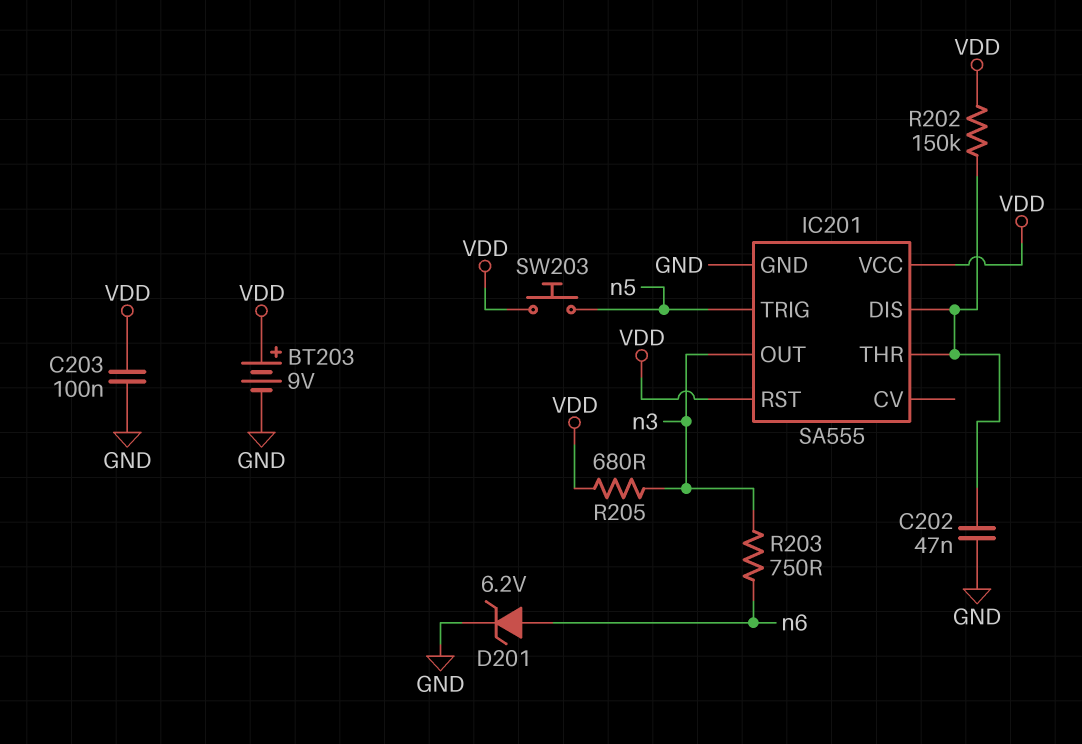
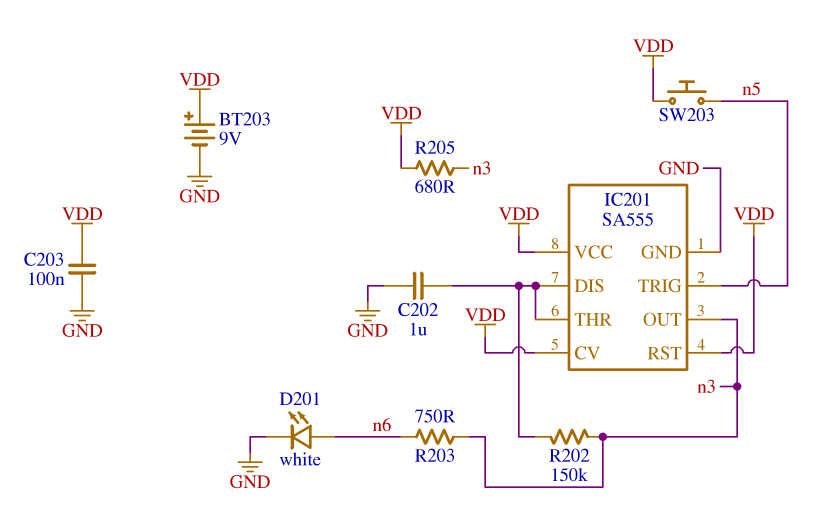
C202: 47nF (GND, IC201/DIS) -> 1uF (GND, IC201/DIS)
D201: zener 6.2V (A n6, K GND) -> LED white (A n6, K GND)
IC201 pin CV: none -> VDD
R202: 150k (IC201/DIS, VDD) -> 150k (IC201/DIS, n3)

